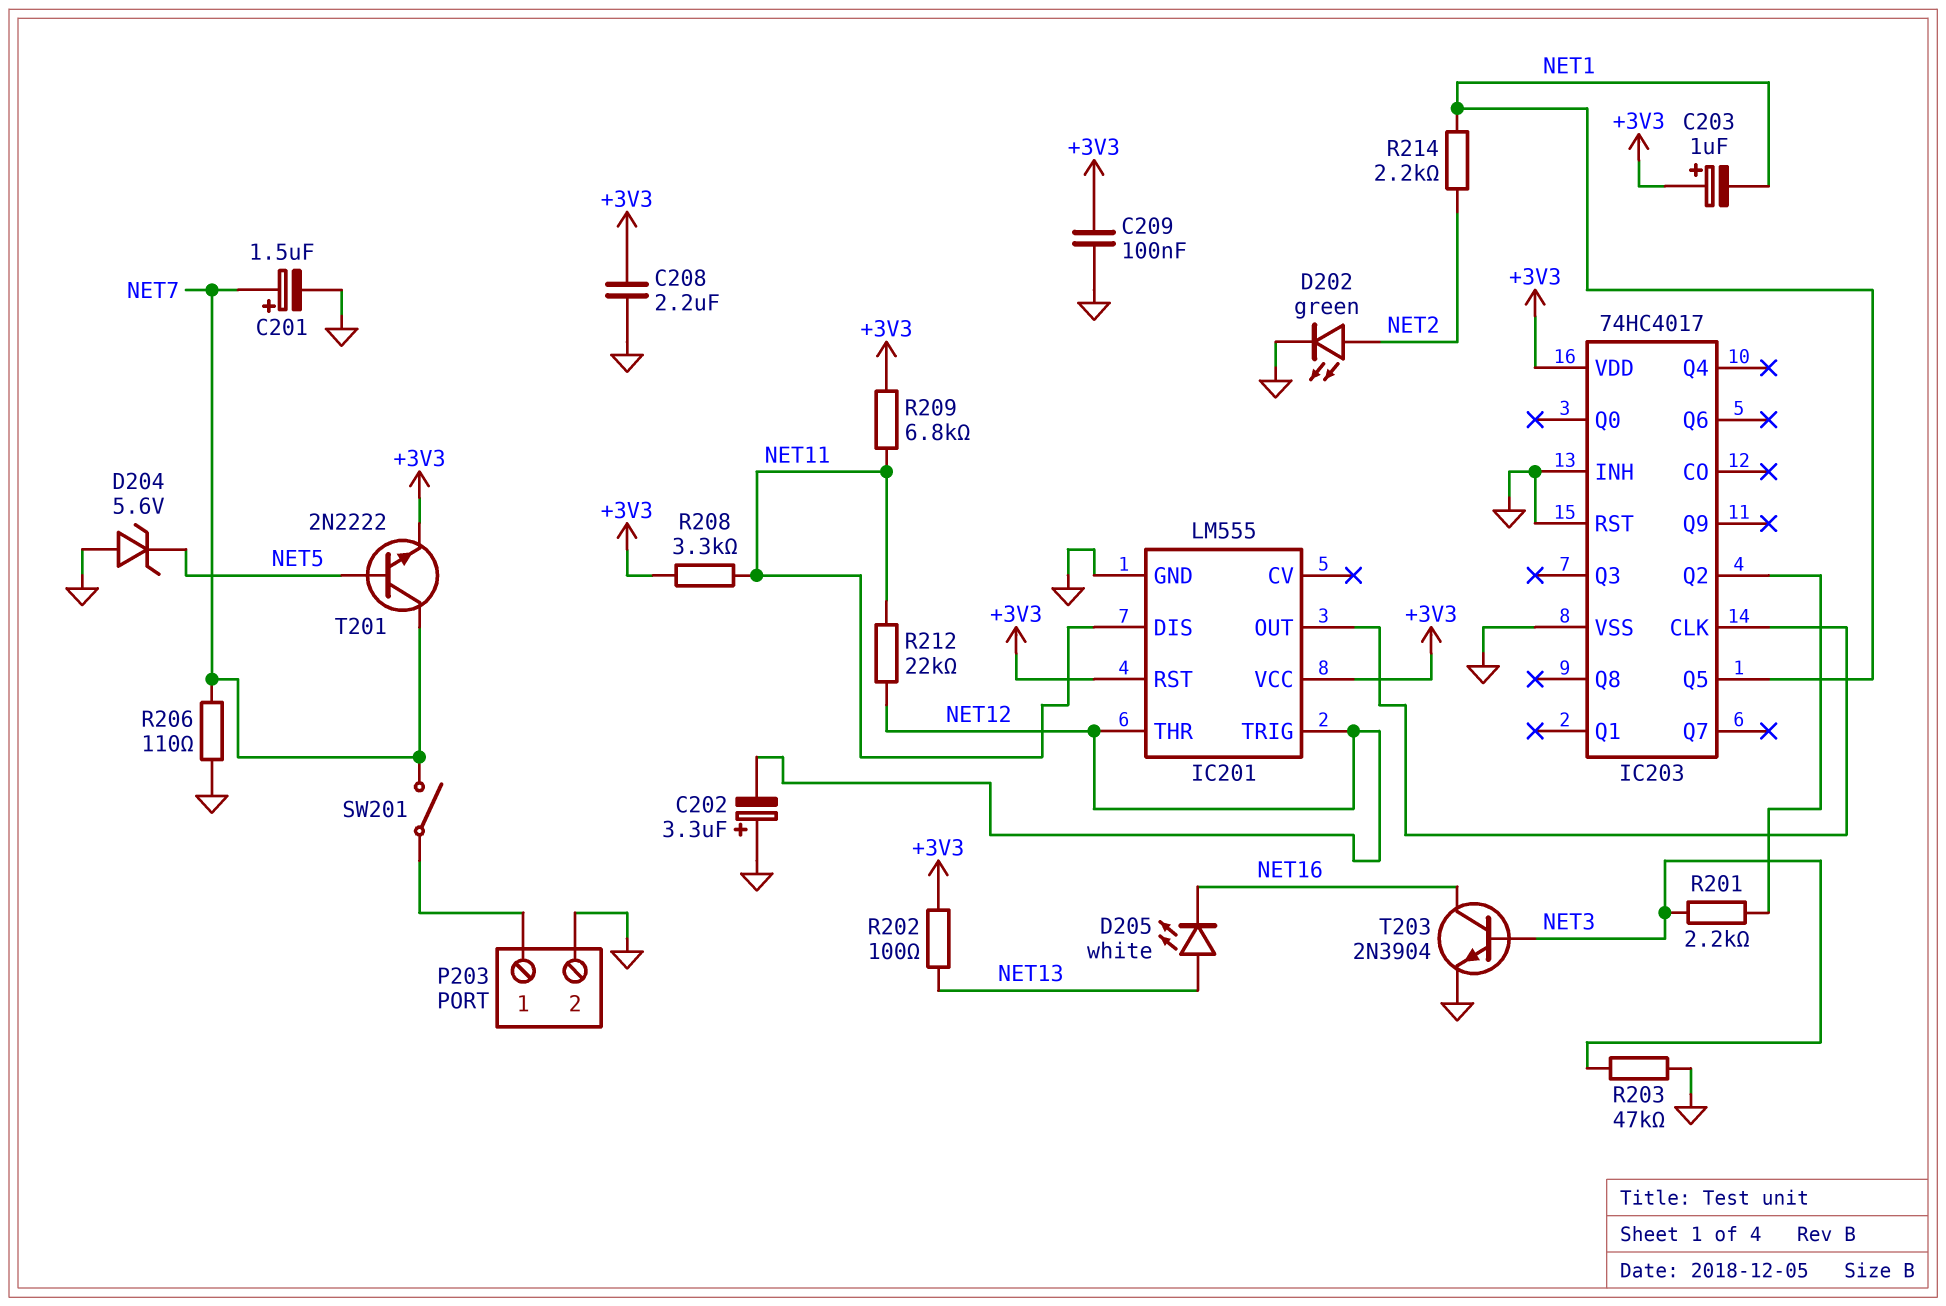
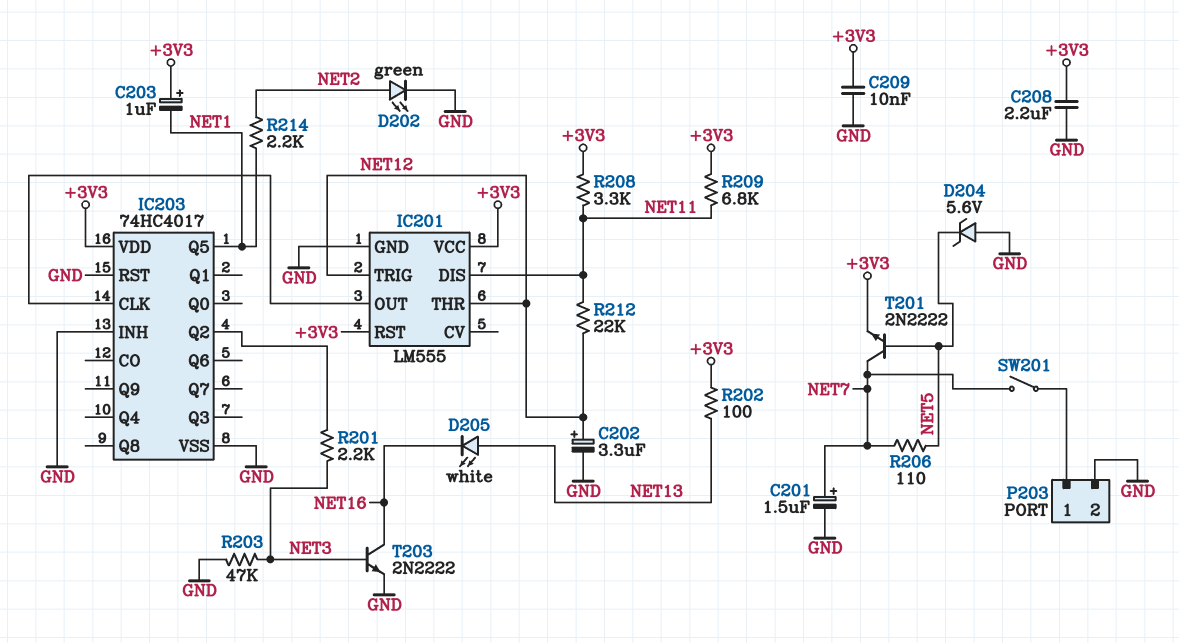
C202: 3.3uF (plus GND, minus NET12) -> 3.3uF (plus NET12, minus GND)
C209: 100nF (+3V3, GND) -> 10nF (+3V3, GND)
R206: 110 (GND, NET7) -> 110 (NET5, NET7)
T203: NPN 2N3904 (B NET3, C NET16, E GND) -> NPN 2N2222 (B NET3, C NET16, E GND)

